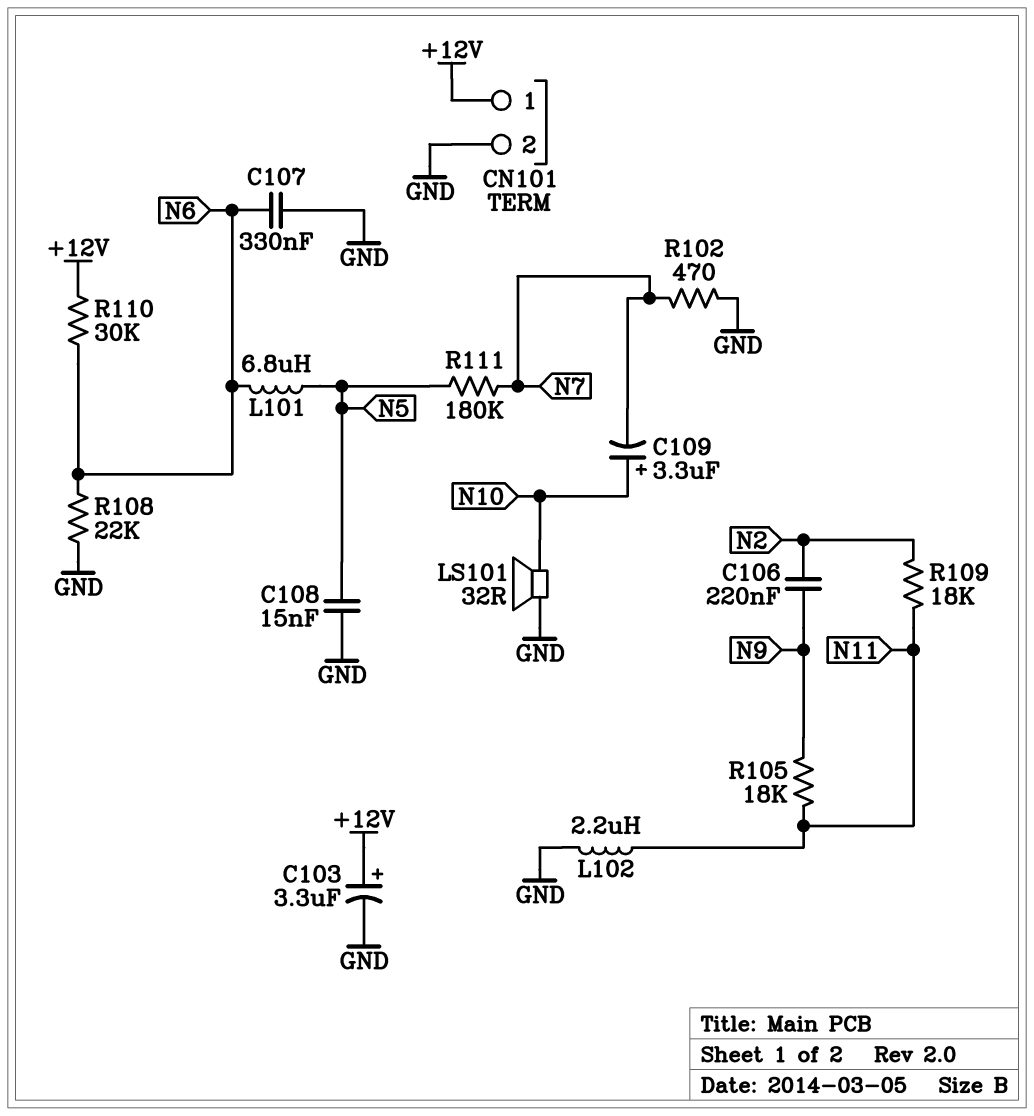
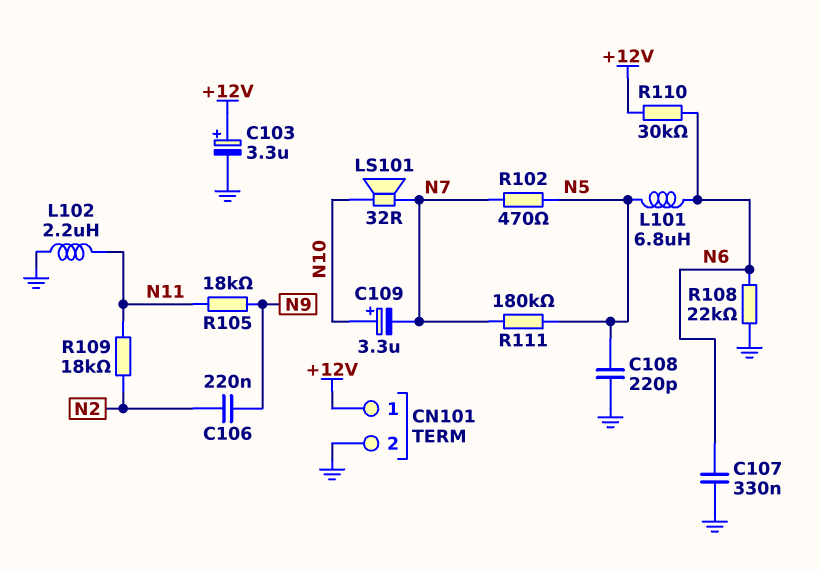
C108: 15nF (GND, N5) -> 220pF (GND, N5)
LS101: speaker 32R (GND, N10) -> speaker 32R (N7, N10)
R102: 470 (GND, N7) -> 470 (N5, N7)

